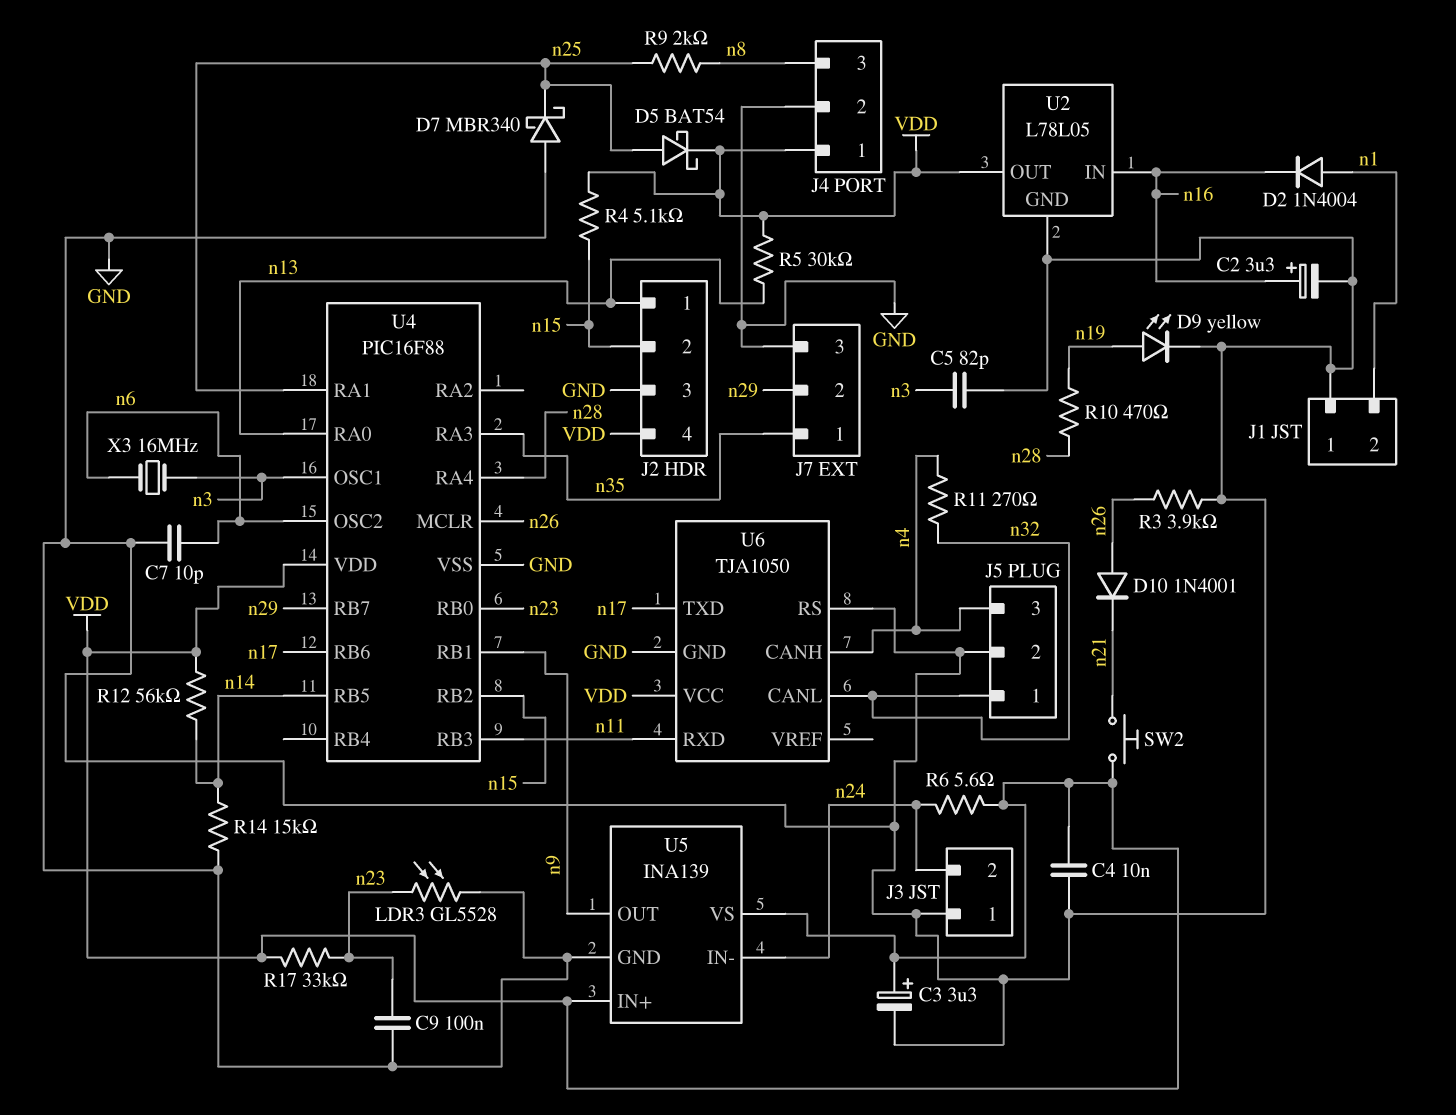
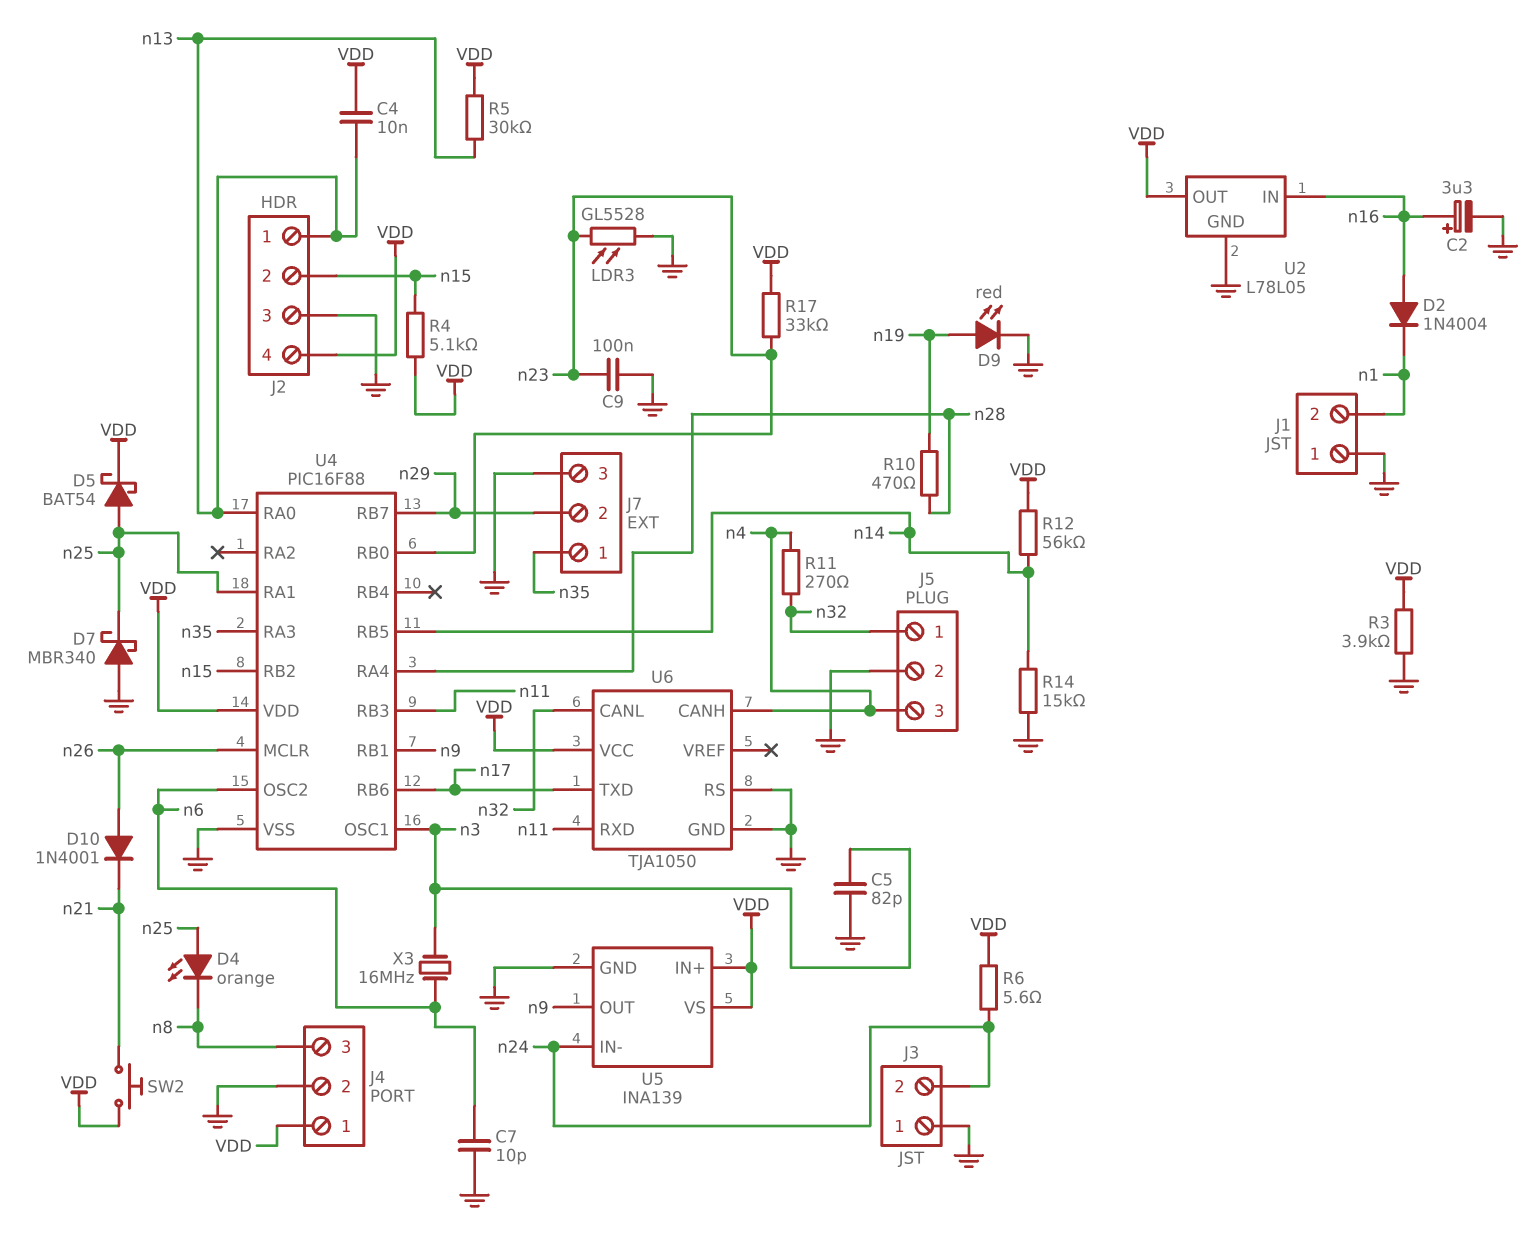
C3: 3.3uF (plus VDD, minus GND) -> none
C4: 10nF (GND, VDD) -> 10nF (VDD, n13)
D2: diode 1N4004 (A n1, K n16) -> diode 1N4004 (A n16, K n1)
D4: none -> LED orange (A n25, K n8)
D9: LED yellow (A n19, K GND) -> LED red (A n19, K GND)
R3: 3.9k (GND, n26) -> 3.9k (GND, VDD)
R9: 2k (n8, n25) -> none

